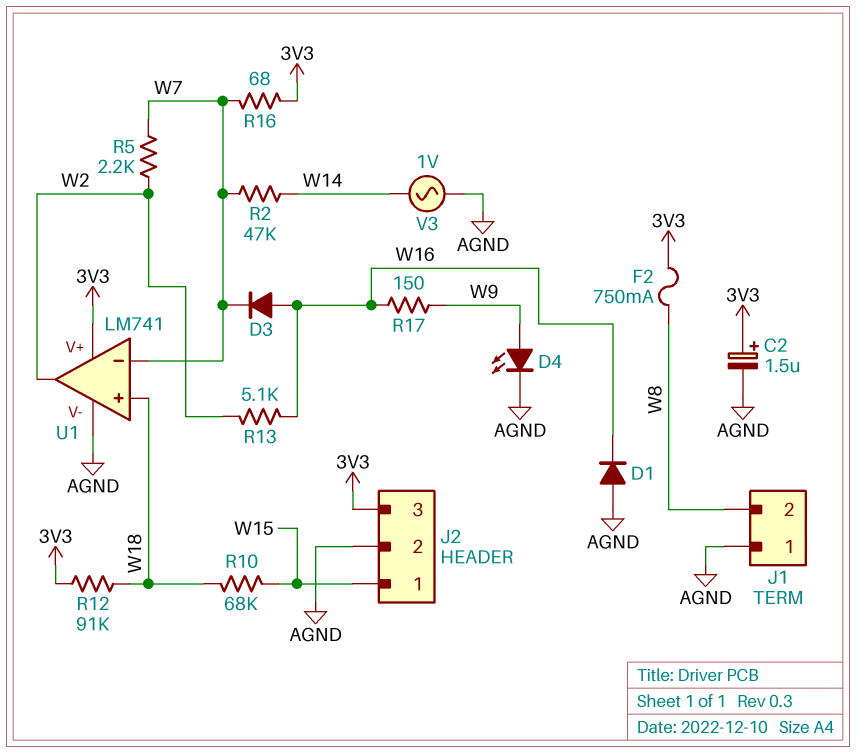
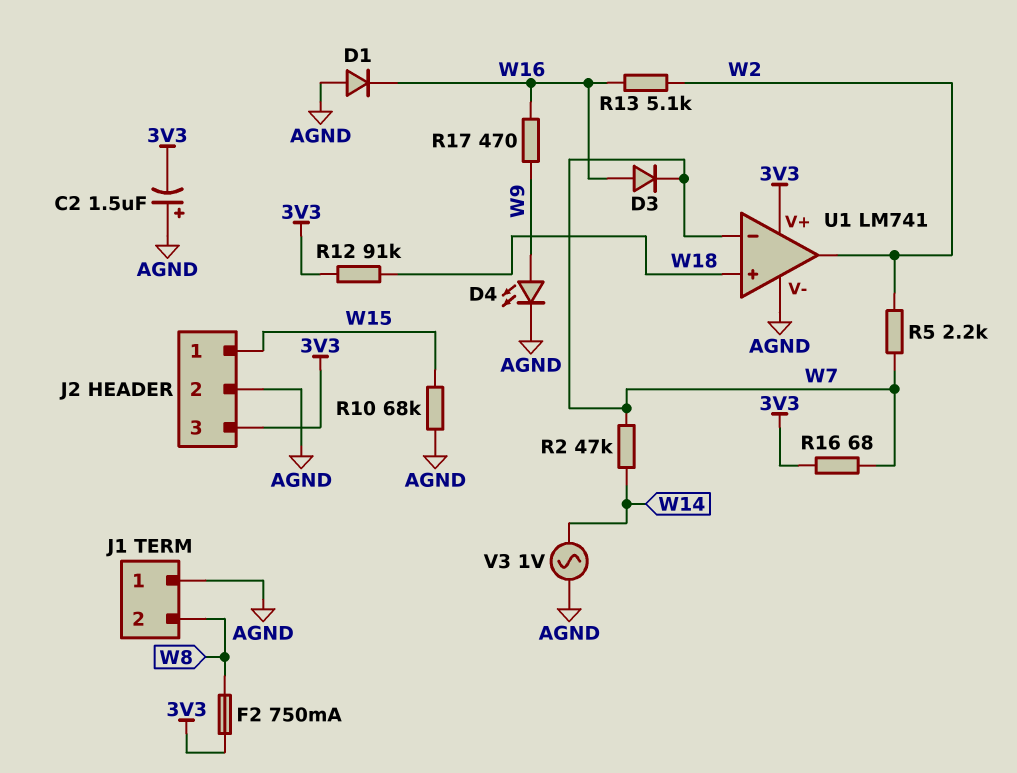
C2: 1.5uF (plus 3V3, minus AGND) -> 1.5uF (plus AGND, minus 3V3)
R10: 68k (W15, W18) -> 68k (AGND, W15)
R17: 150 (W9, W16) -> 470 (W9, W16)

